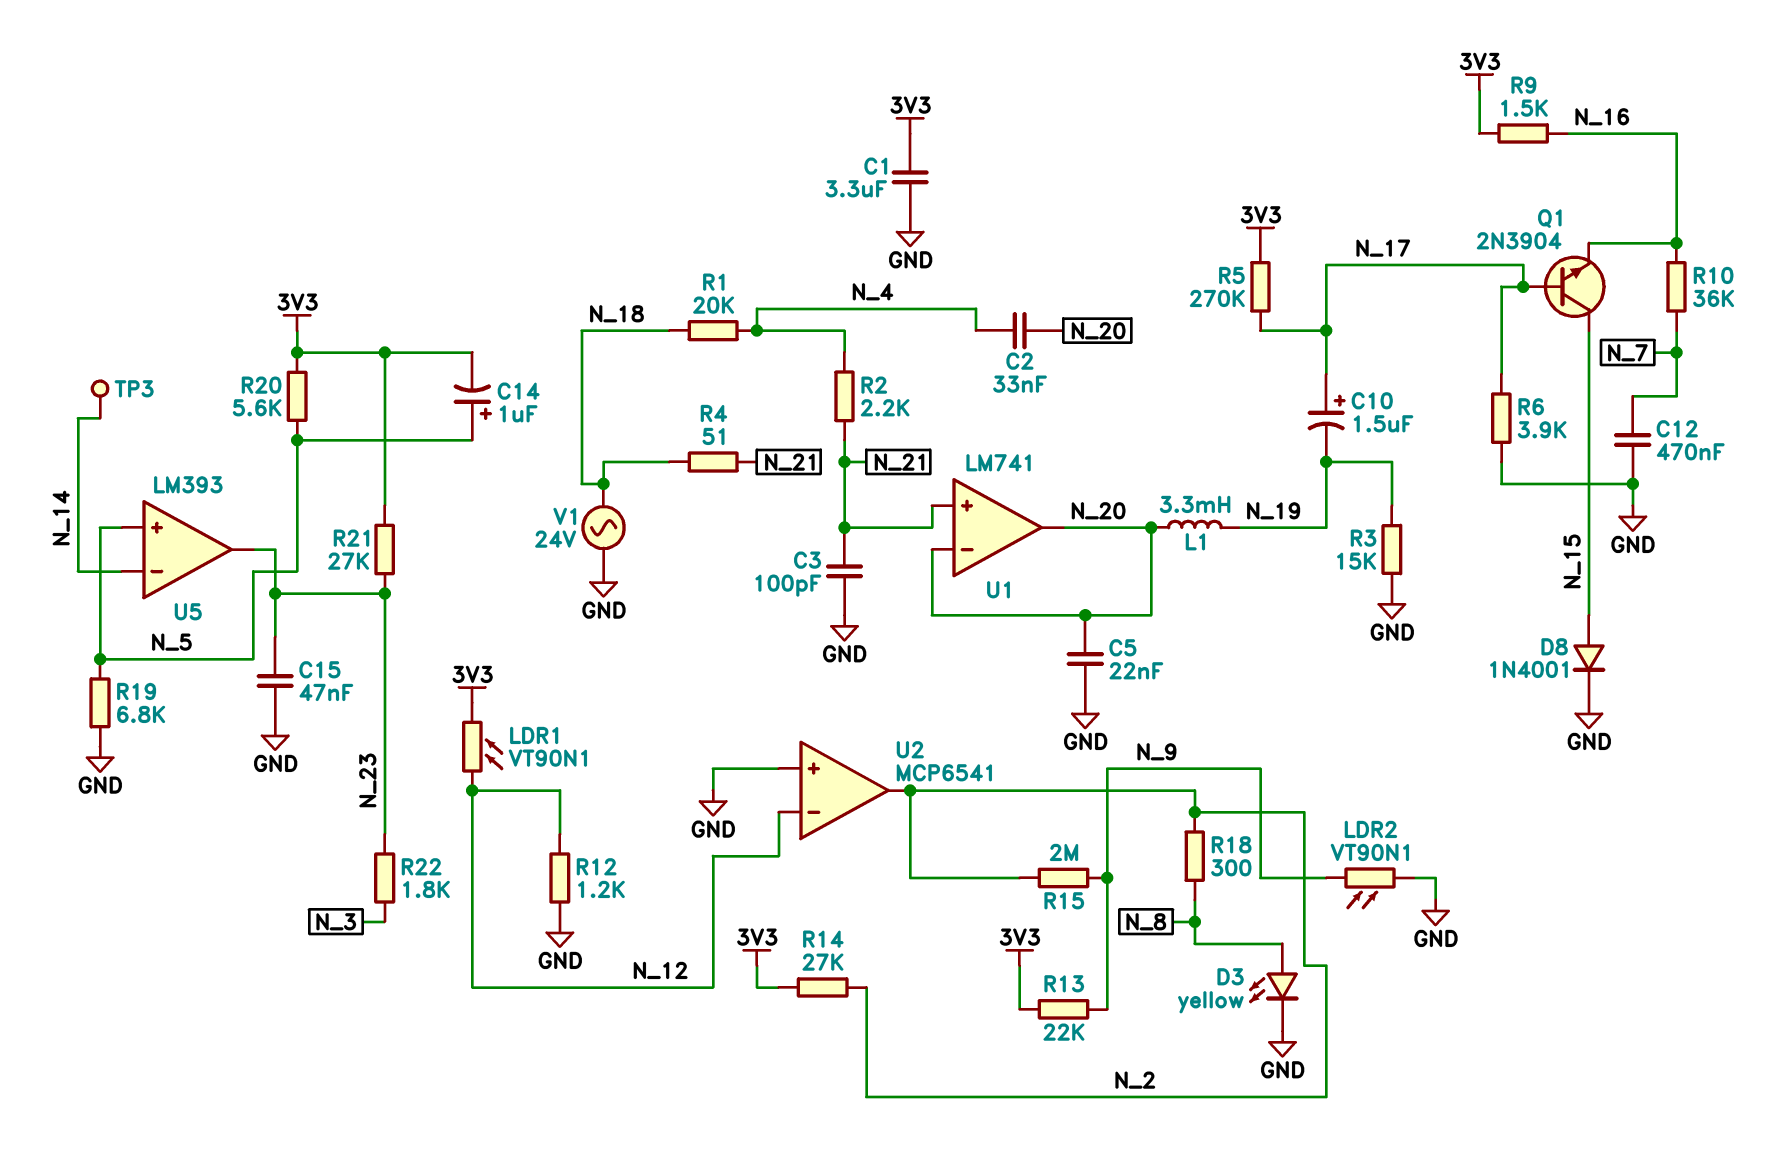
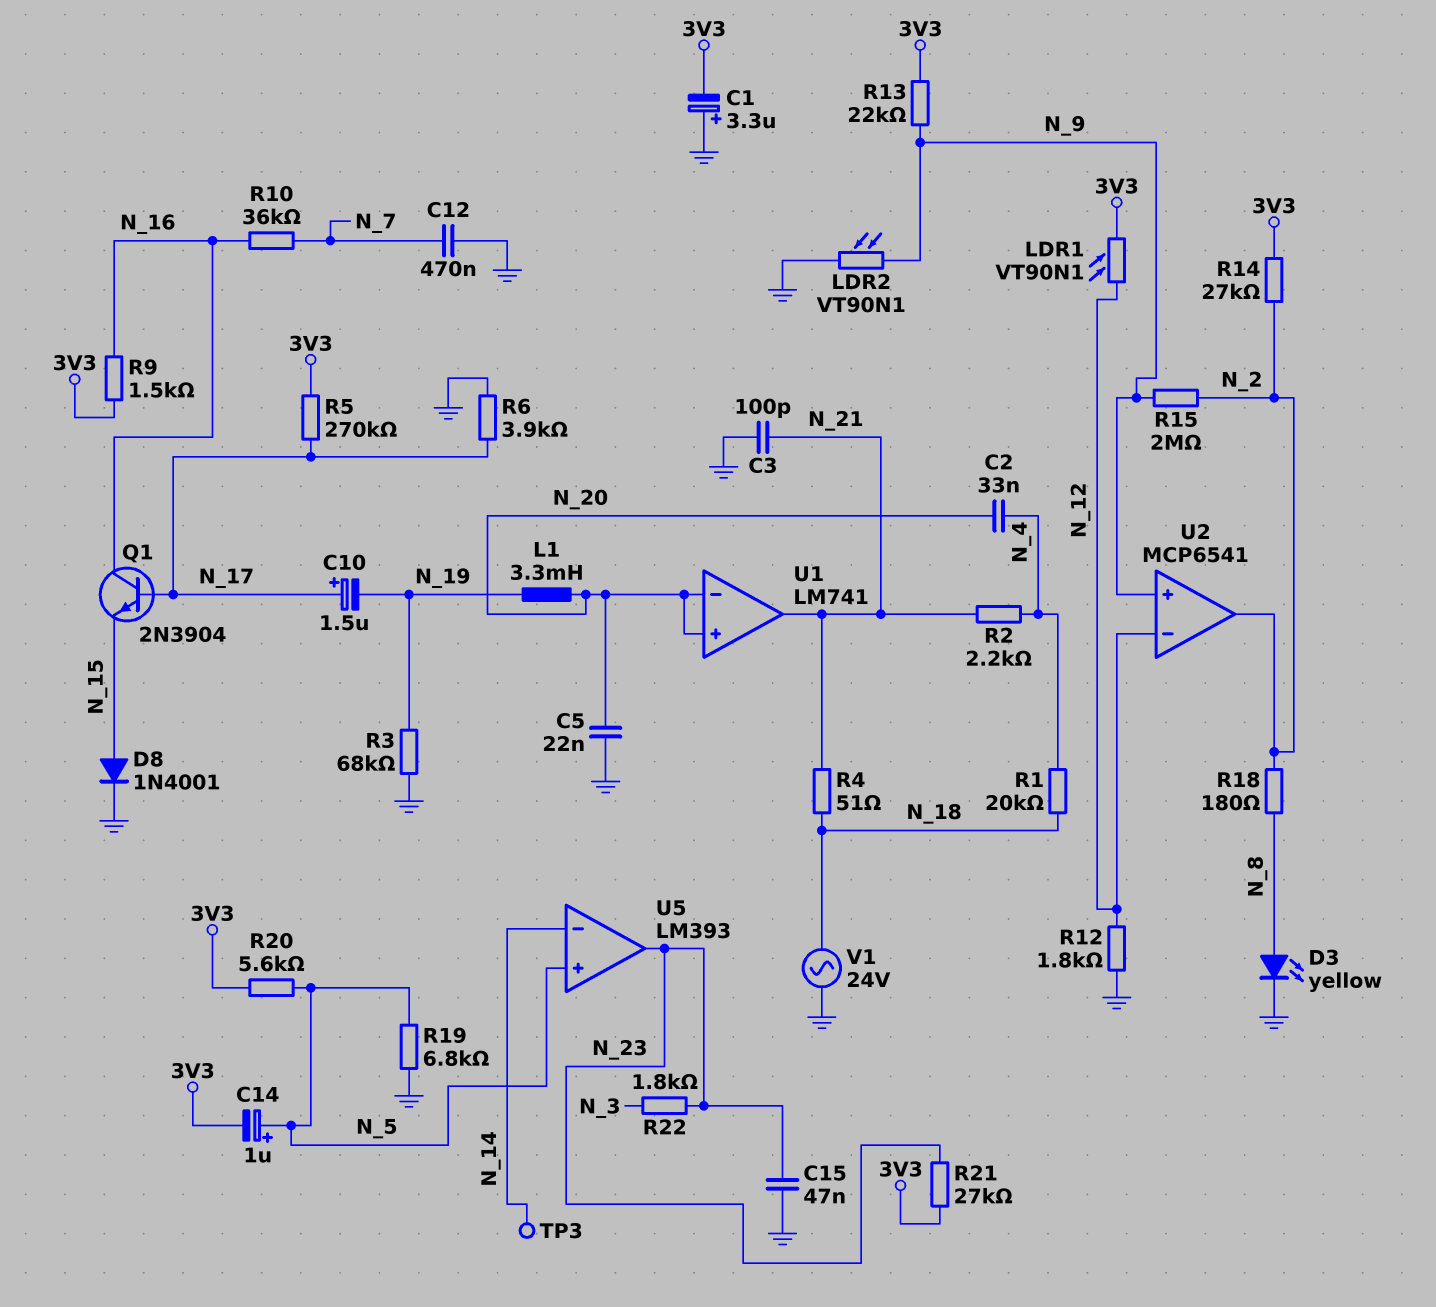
C1: 3.3uF (3V3, GND) -> 3.3uF (plus GND, minus 3V3)
Q1: NPN 2N3904 (B N_17, C N_15, E N_16) -> NPN 2N3904 (B N_17, C N_16, E N_15)
R3: 15k (GND, N_19) -> 68k (GND, N_19)
R12: 1.2k (GND, N_12) -> 1.8k (GND, N_12)
R18: 300 (N_2, N_8) -> 180 (N_2, N_8)
U1 pin in+: N_21 -> N_20
U1 pin out: N_20 -> N_21
U2 pin in+: GND -> N_9

